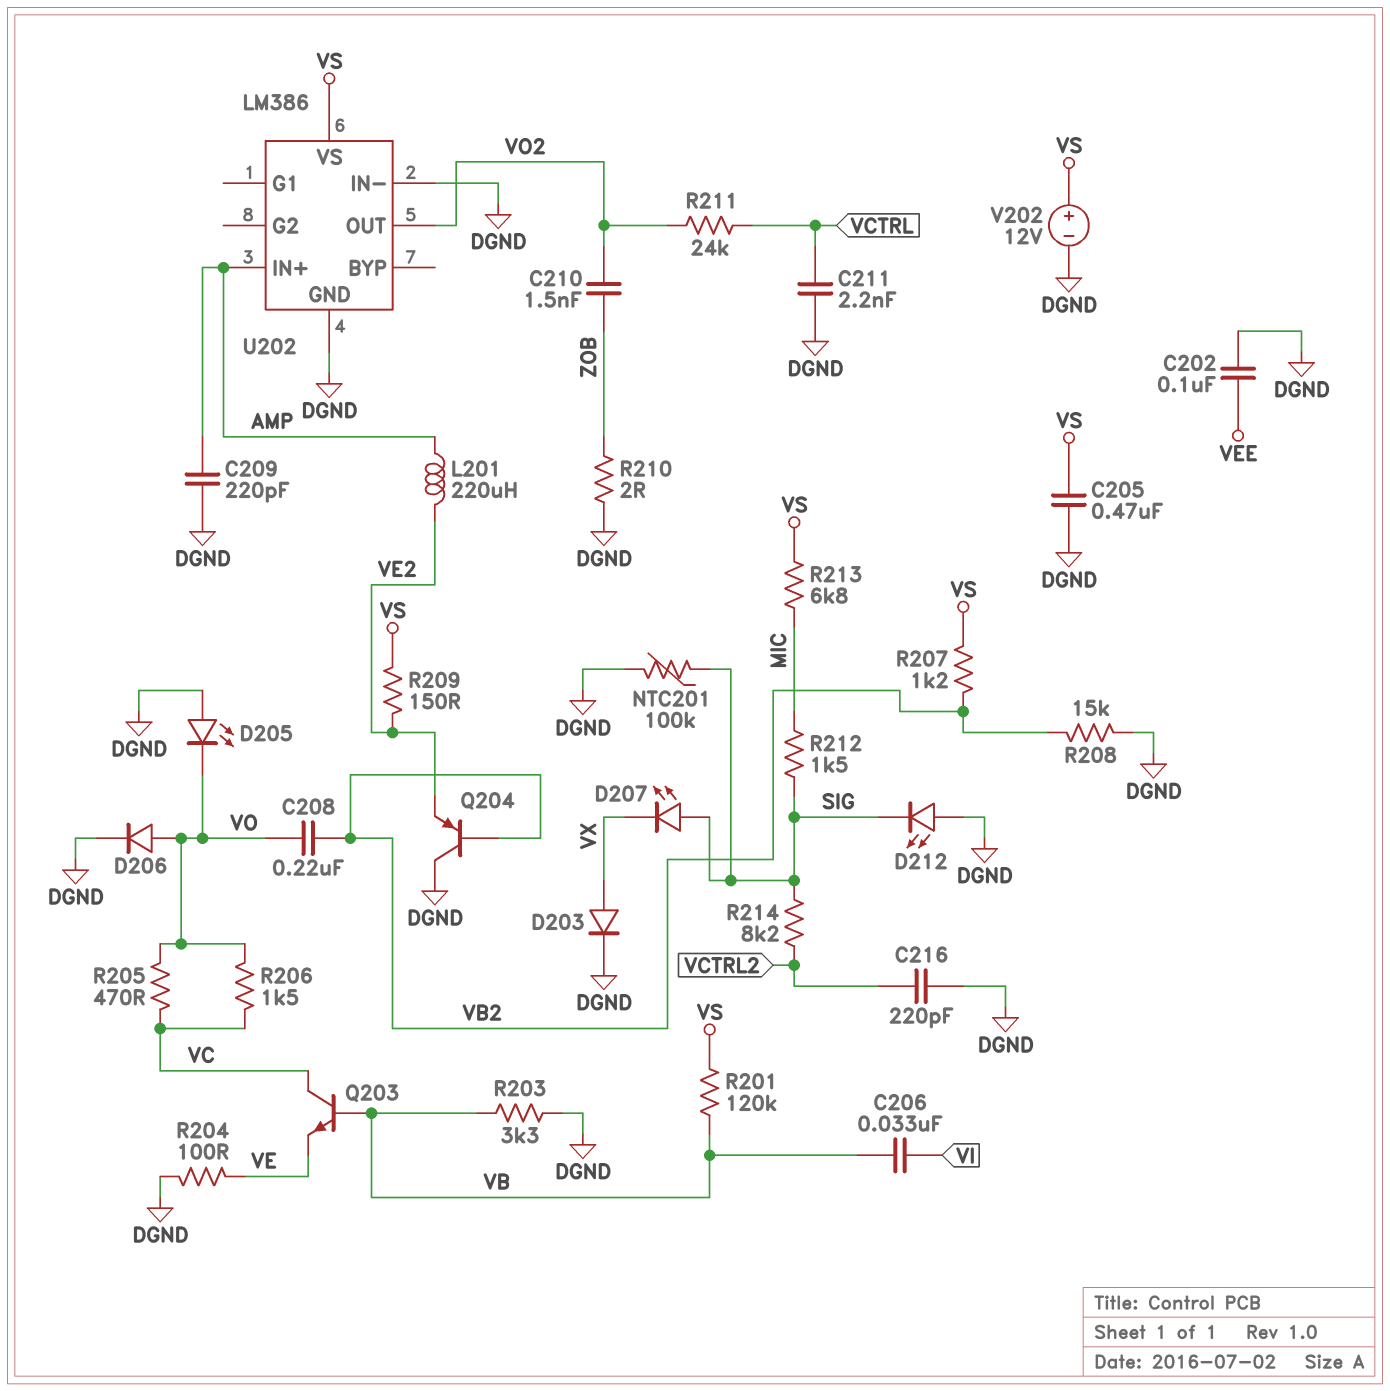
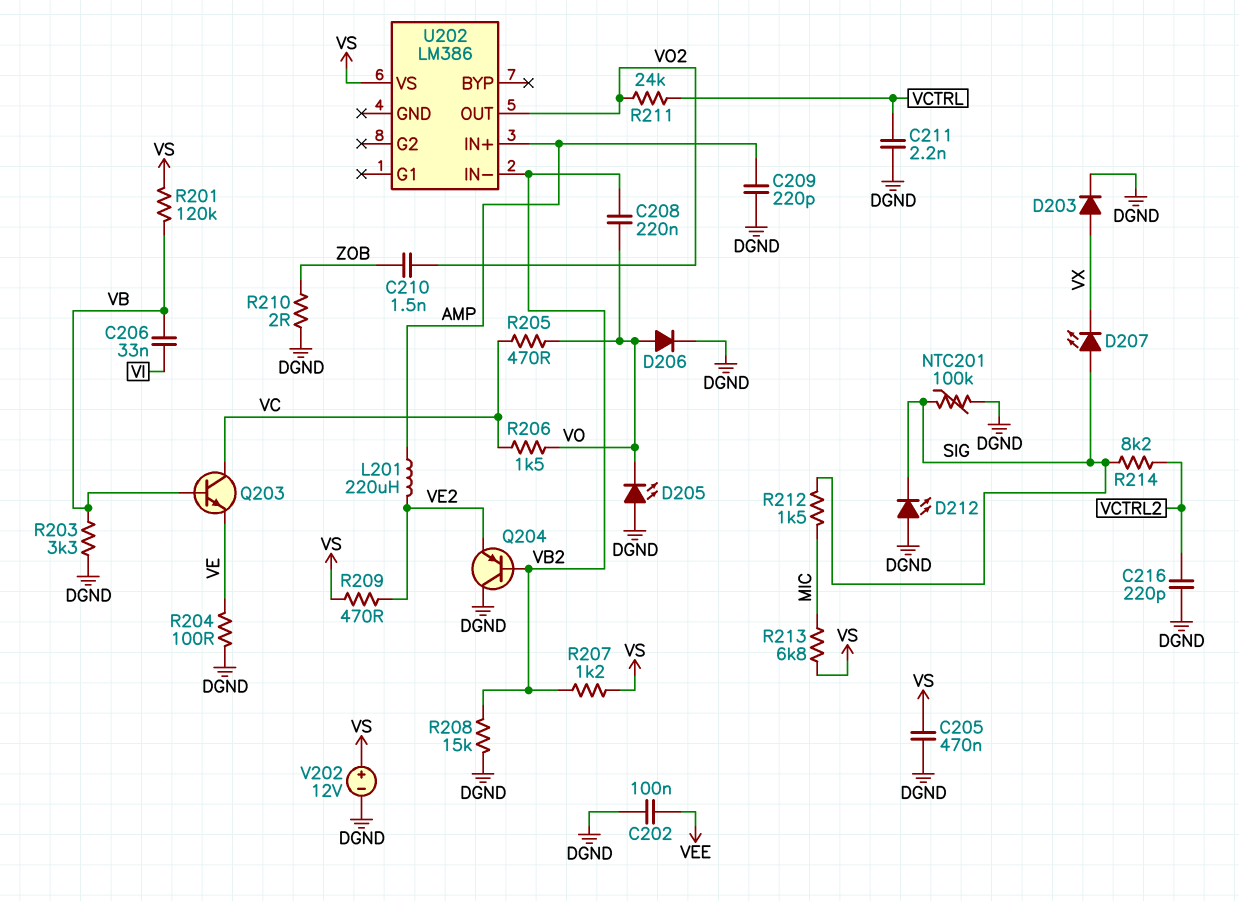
R209: 150 (VE2, VS) -> 470 (VE2, VS)
U202 pin GND: DGND -> none
U202 pin IN-: DGND -> VB2

